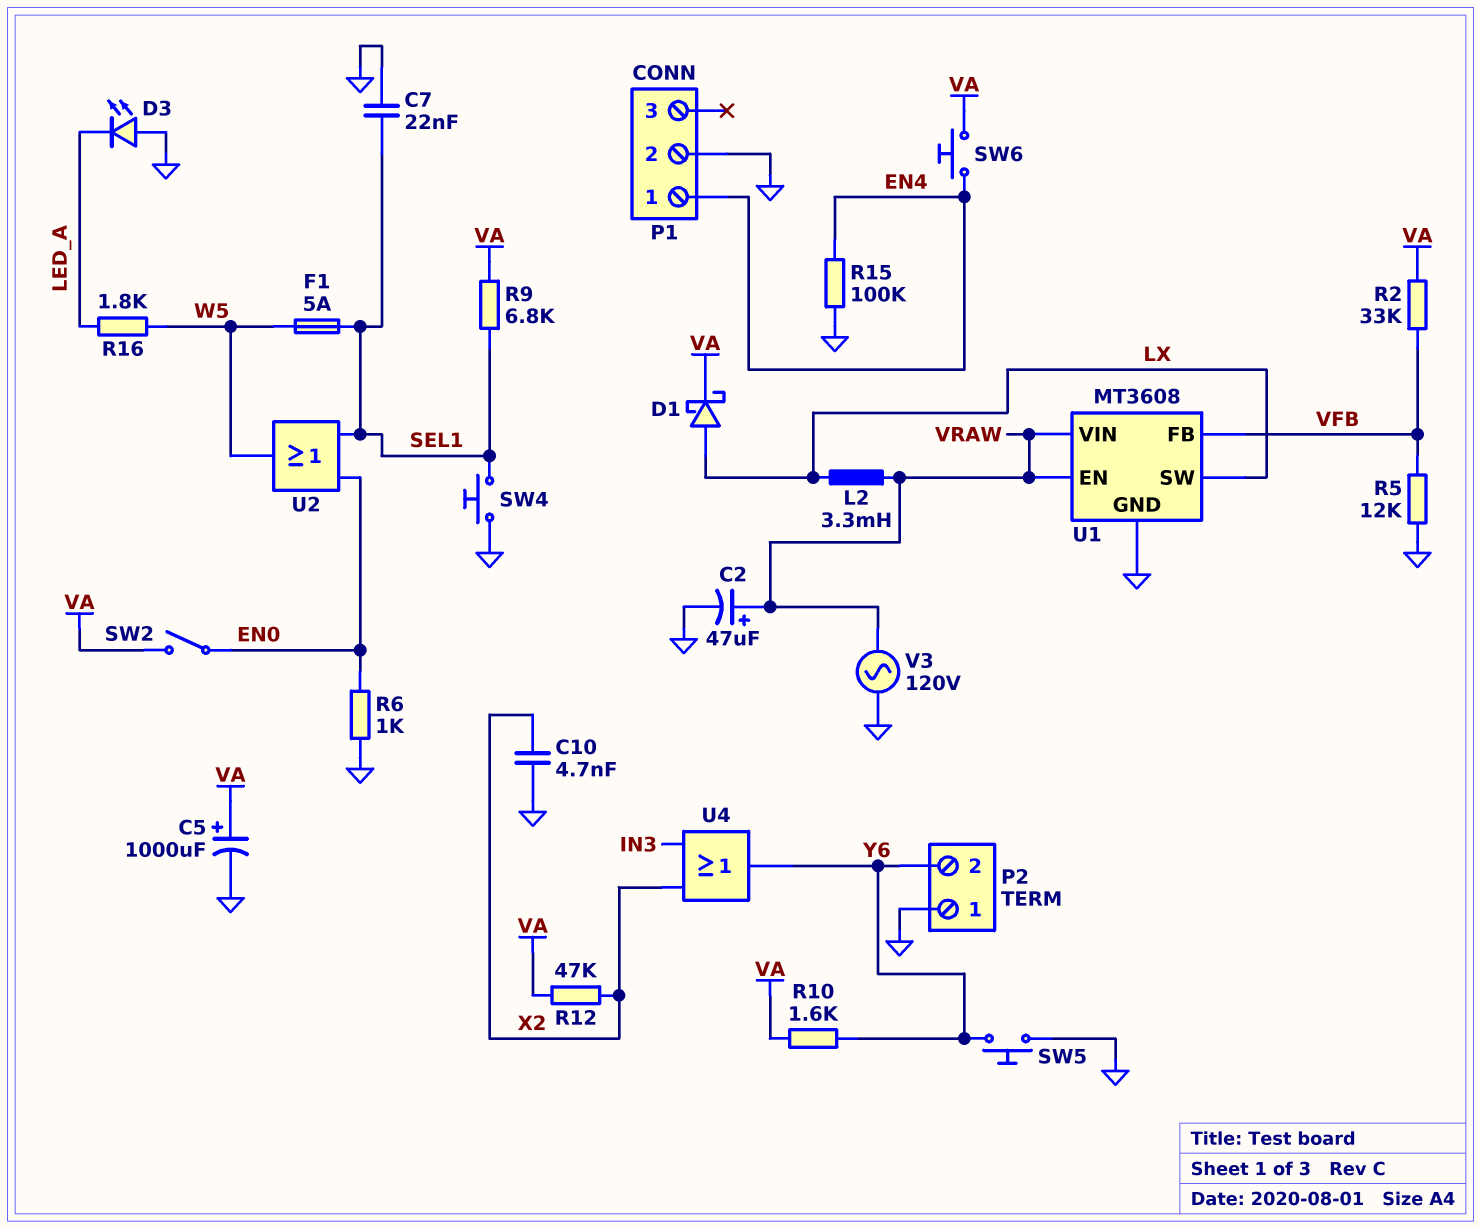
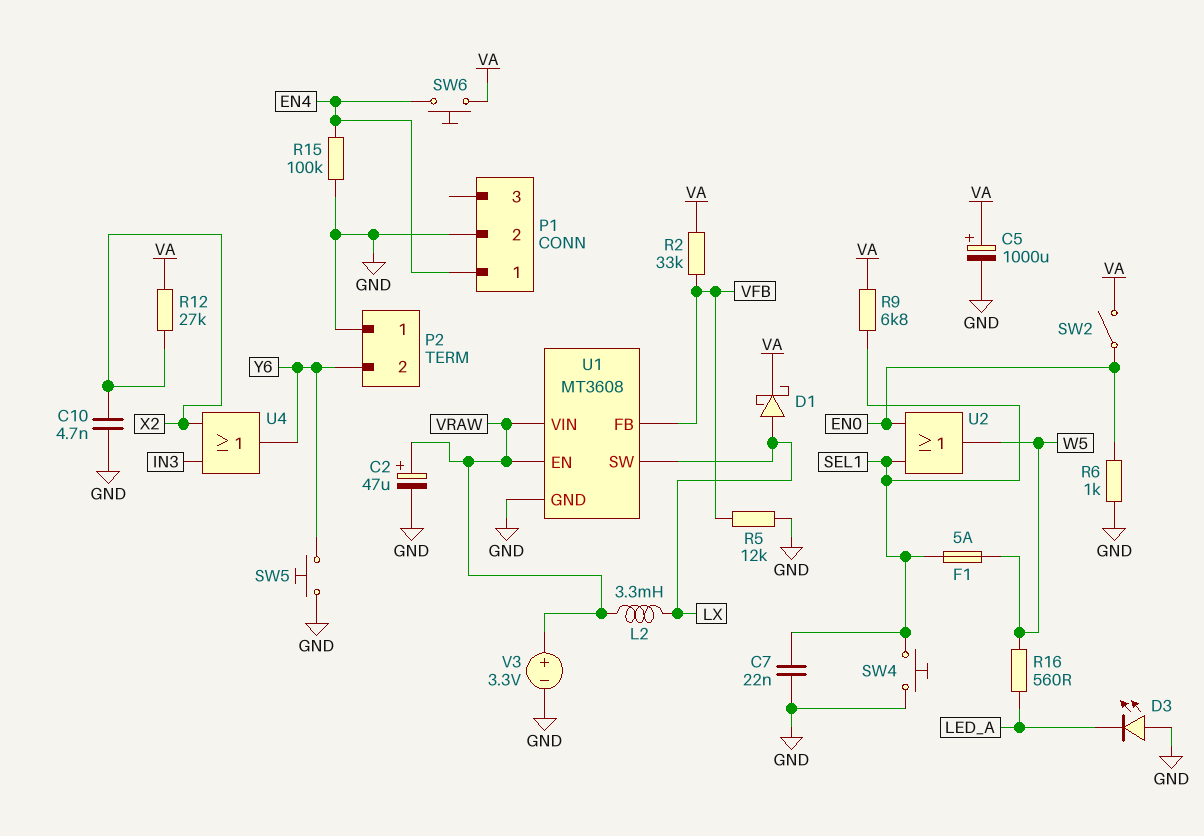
R10: 1.6k (VA, Y6) -> none
R12: 47k (VA, X2) -> 27k (VA, X2)
R16: 1.8k (LED_A, W5) -> 560 (LED_A, W5)
V3: AC 120V (GND, VRAW) -> 3.3V (plus VRAW, minus GND)

